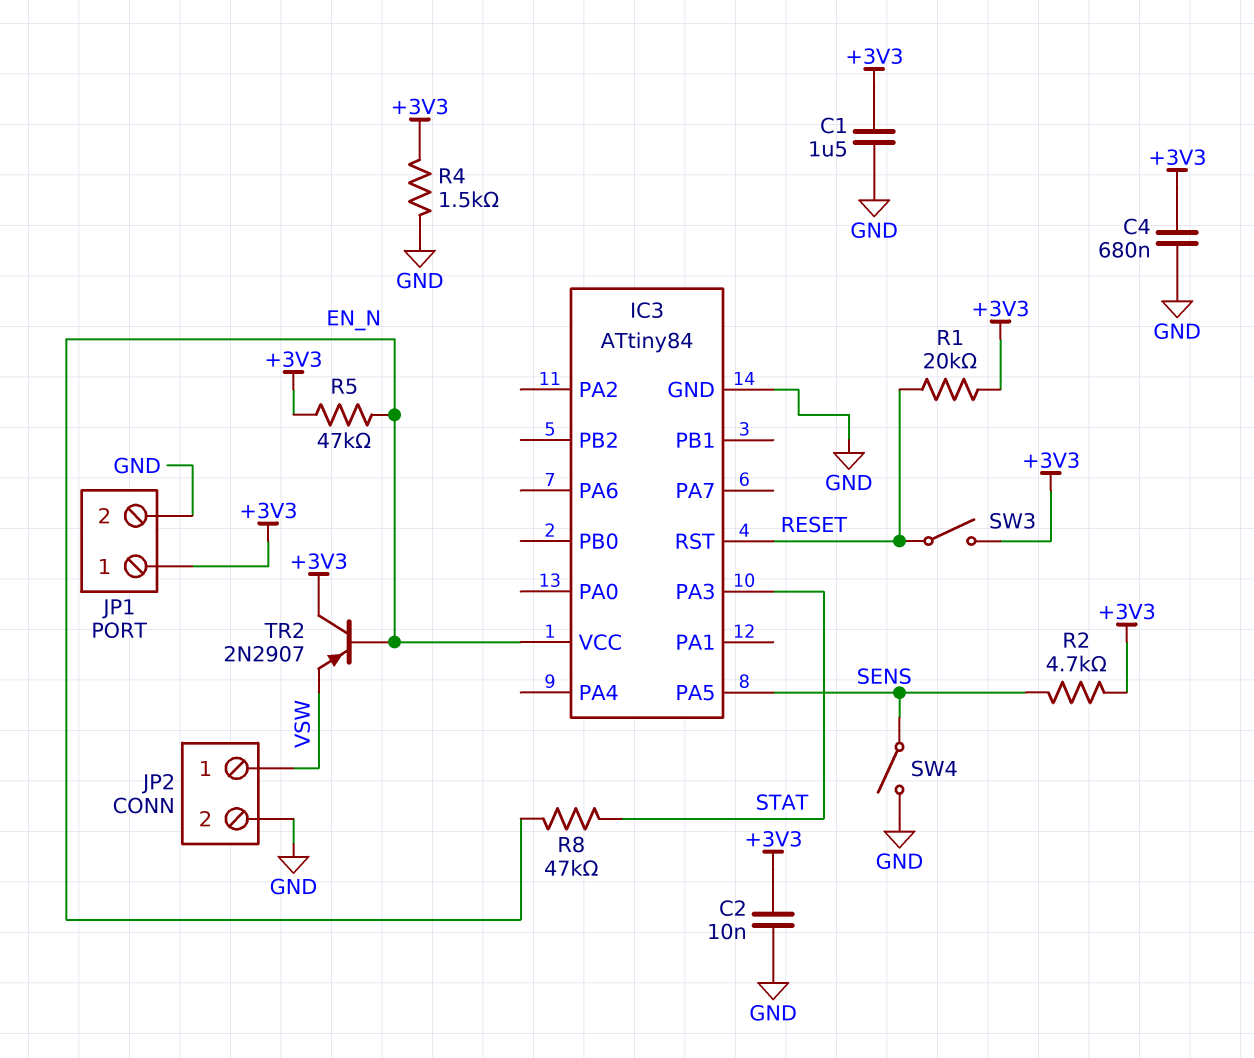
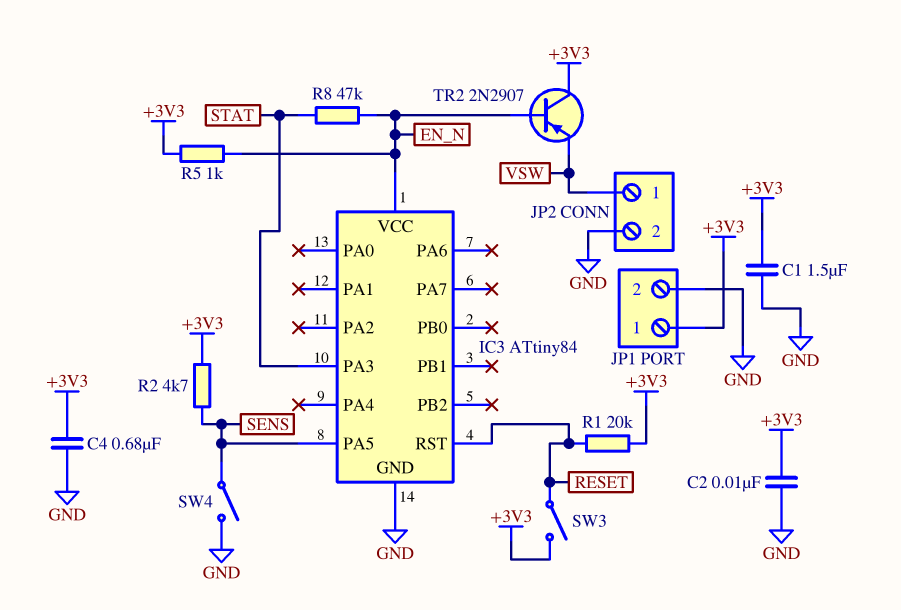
R4: 1.5k (+3V3, GND) -> none
R5: 47k (+3V3, EN_N) -> 1k (+3V3, EN_N)

